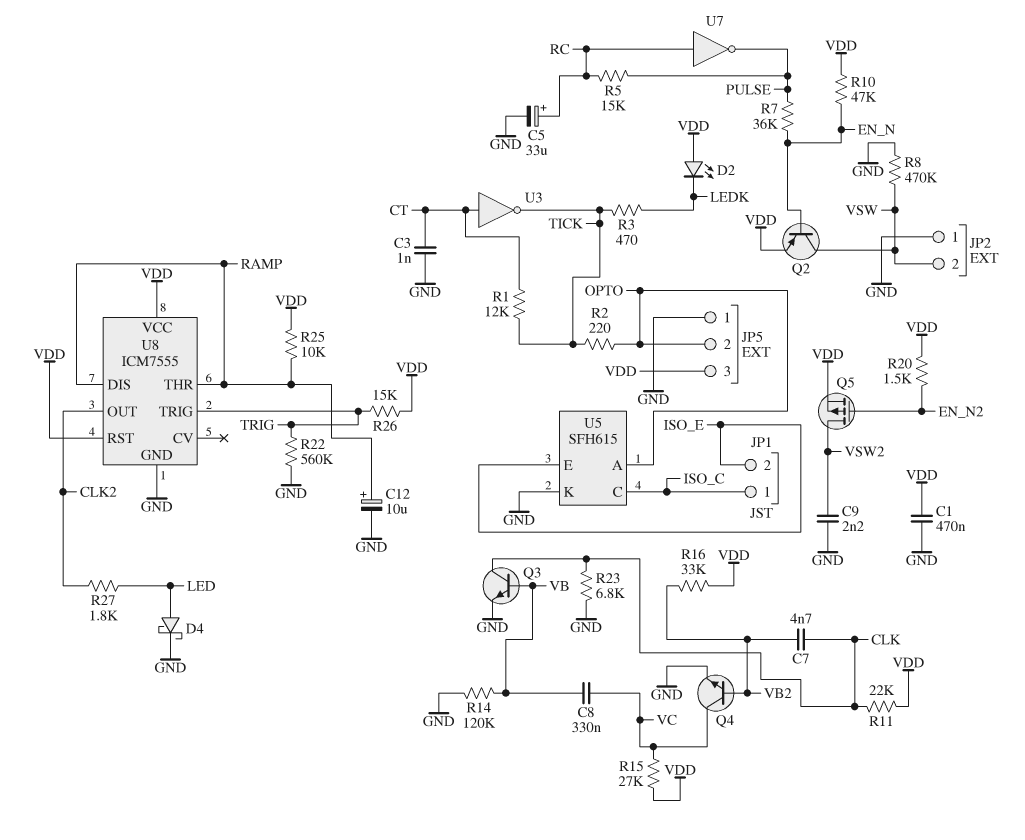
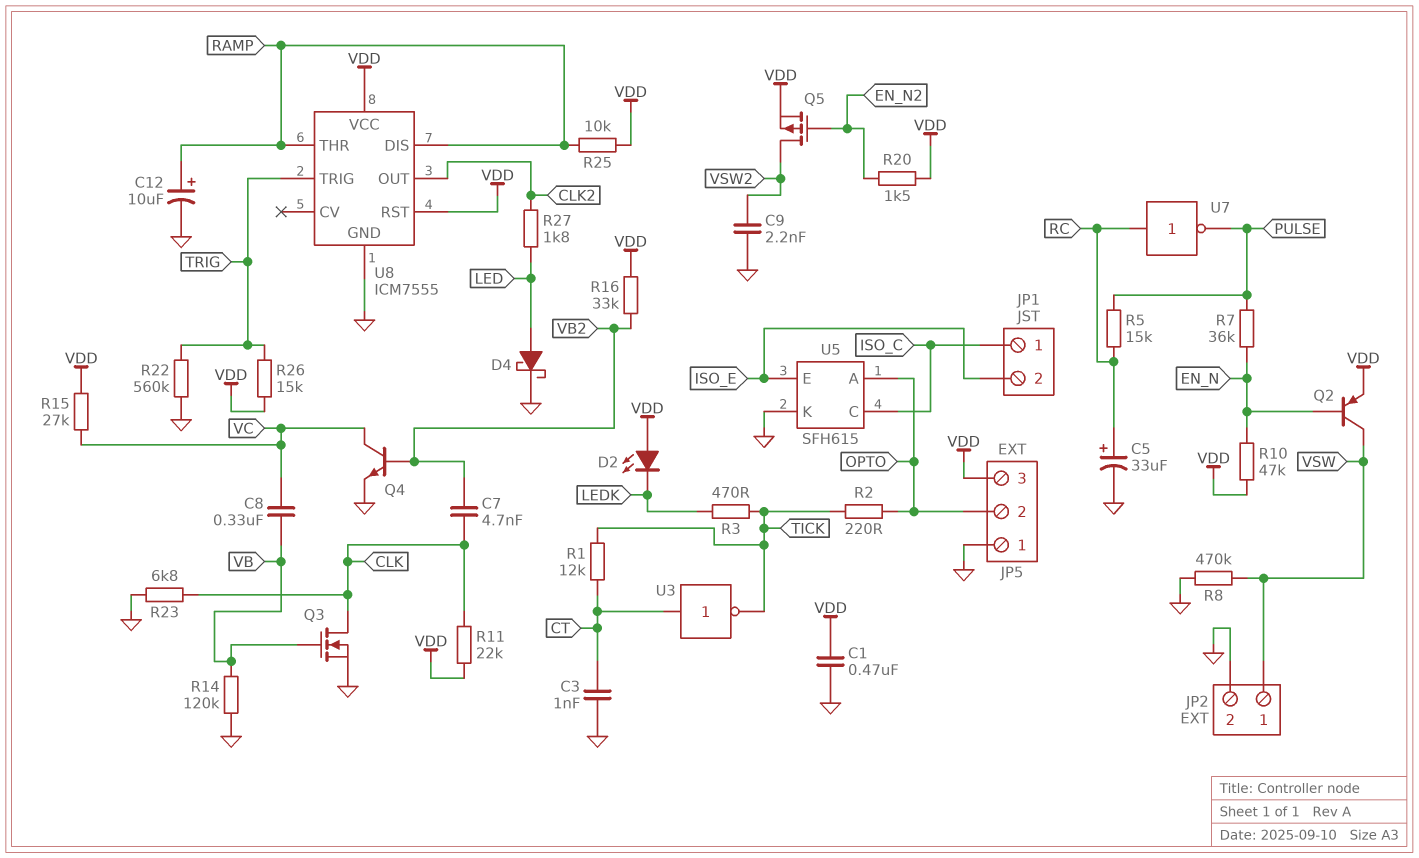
JP2 pin 1: GND -> VSW
JP2 pin 2: VSW -> GND
Q3: NPN (B VB, C CLK, E GND) -> NMOS (G VB, D CLK, S GND)

